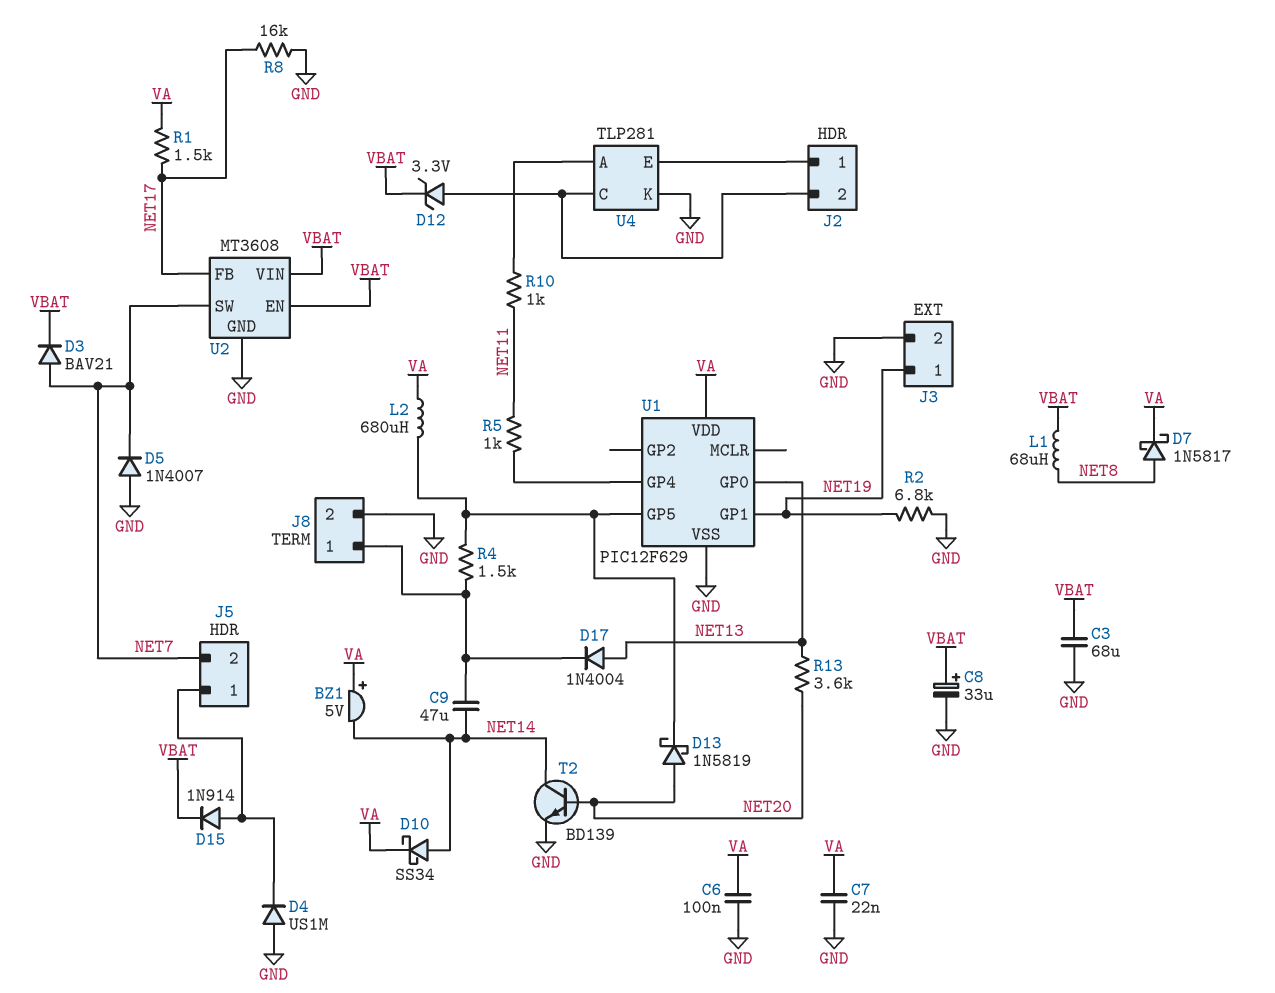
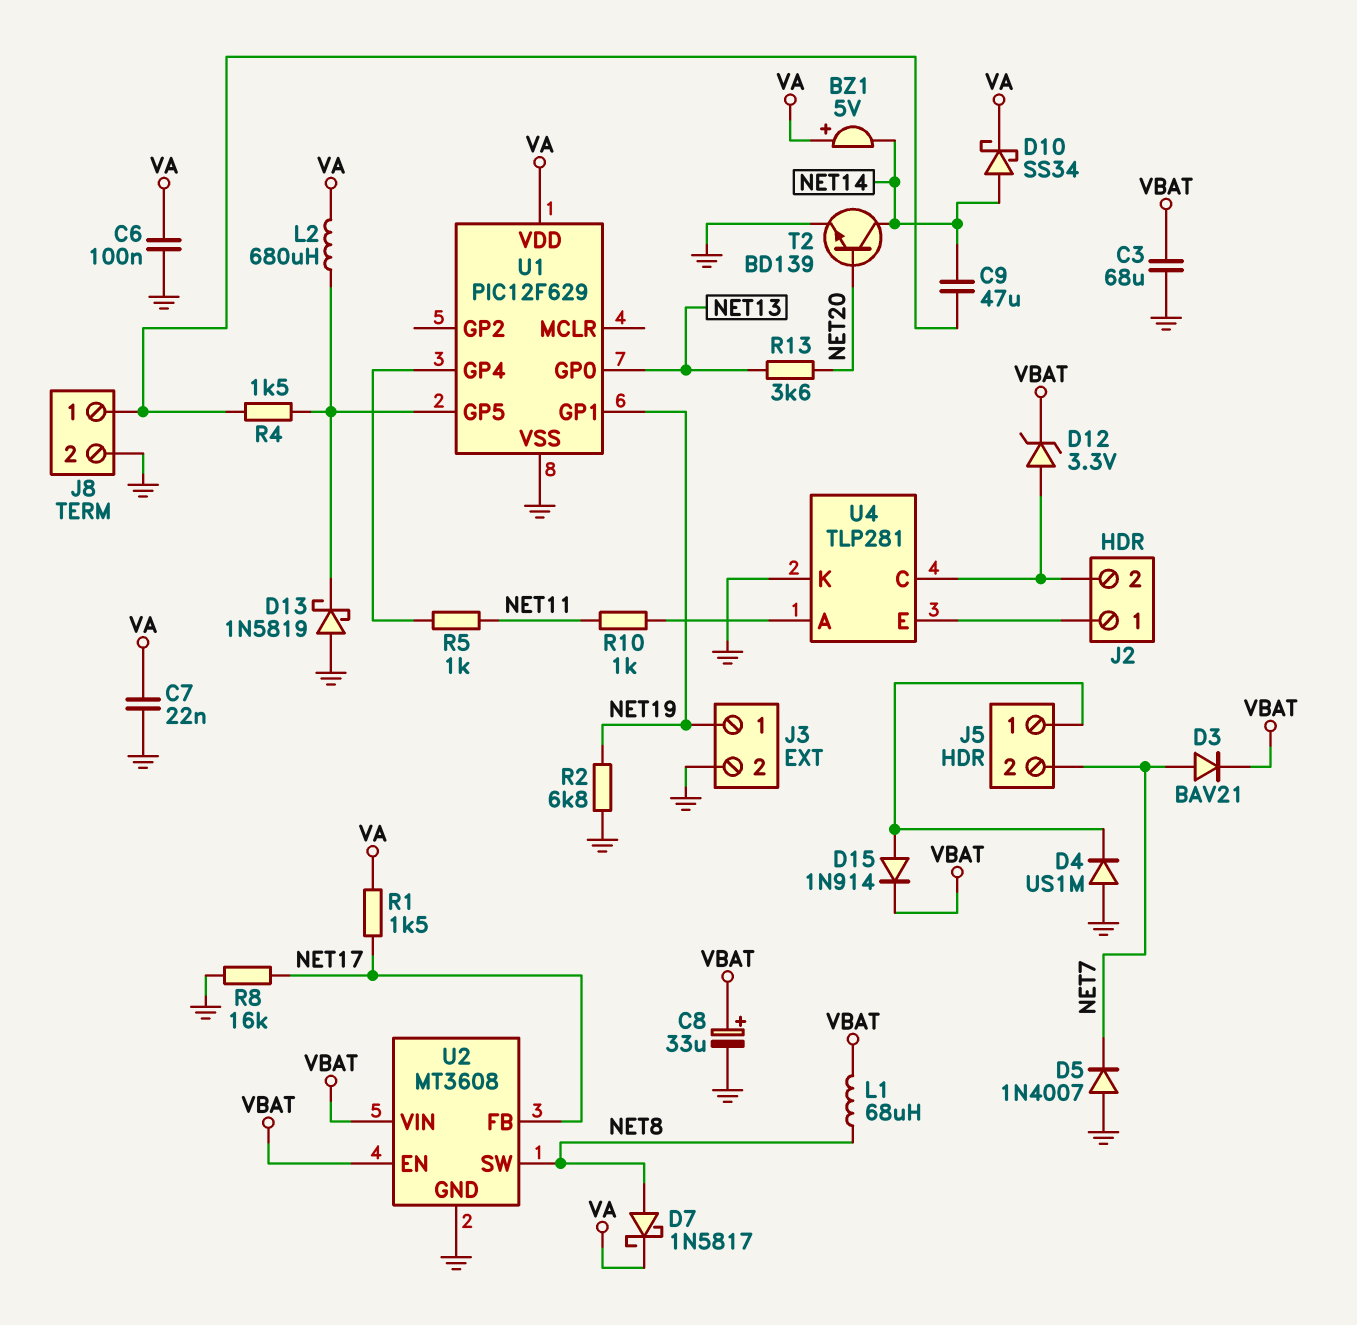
D13: schottky 1N5819 (A NET20, K U1/GP5) -> schottky 1N5819 (A GND, K U1/GP5)
D17: diode 1N4004 (A NET13, K J8/1) -> none
U2 pin SW: NET7 -> NET8

